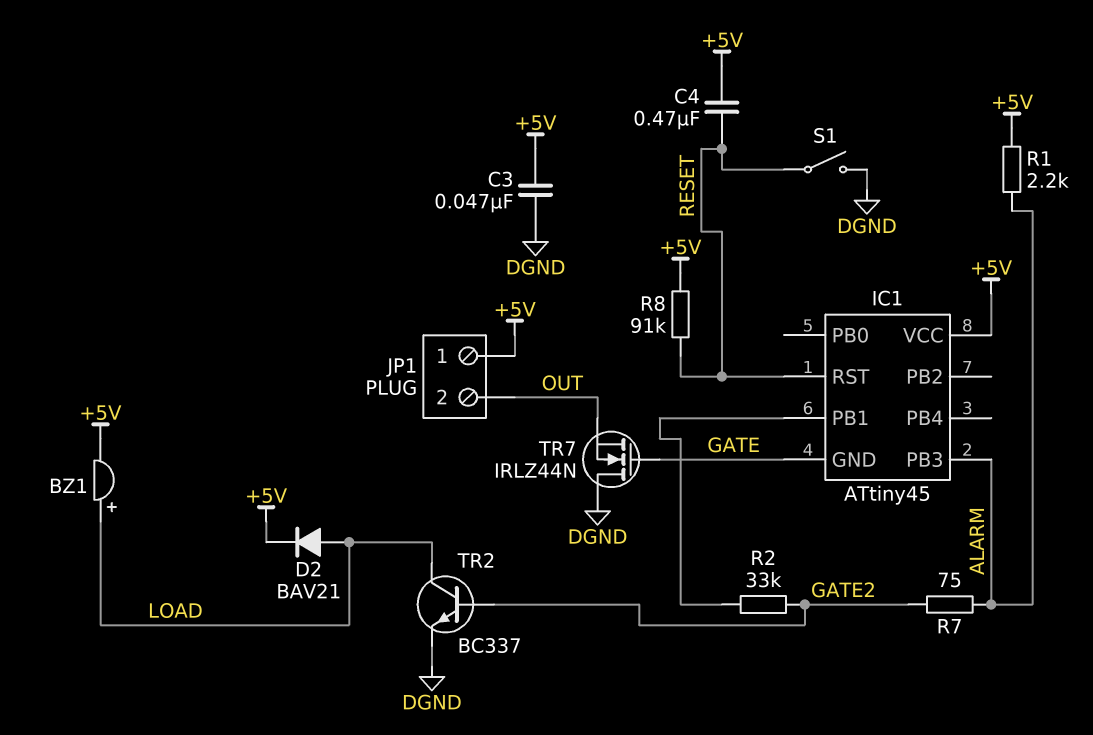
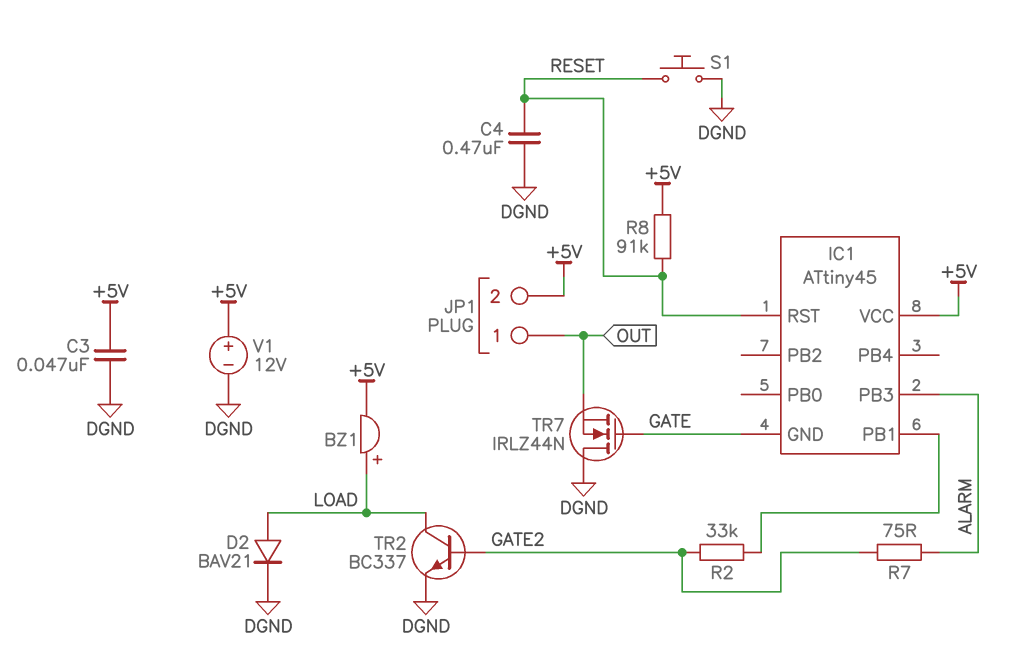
C4: 470nF (+5V, RESET) -> 470nF (DGND, RESET)
D2: diode BAV21 (A LOAD, K +5V) -> diode BAV21 (A LOAD, K DGND)
JP1 pin 1: +5V -> OUT
JP1 pin 2: OUT -> +5V
R1: 2.2k (+5V, ALARM) -> none
S1: switch (DGND, RESET) -> button (DGND, RESET)
V1: none -> 12V (plus +5V, minus DGND)

